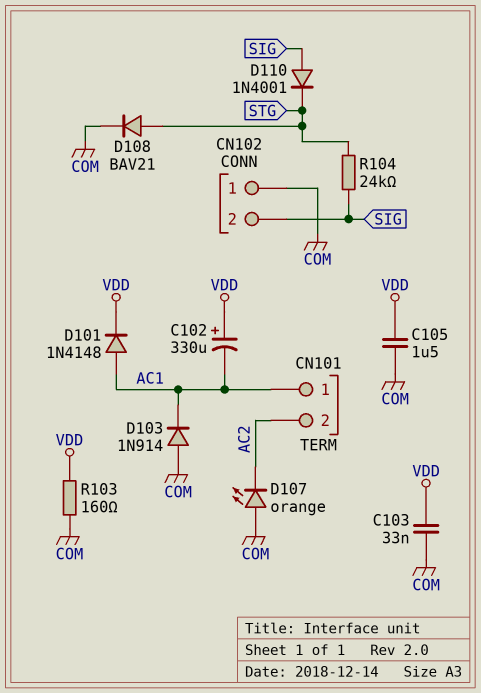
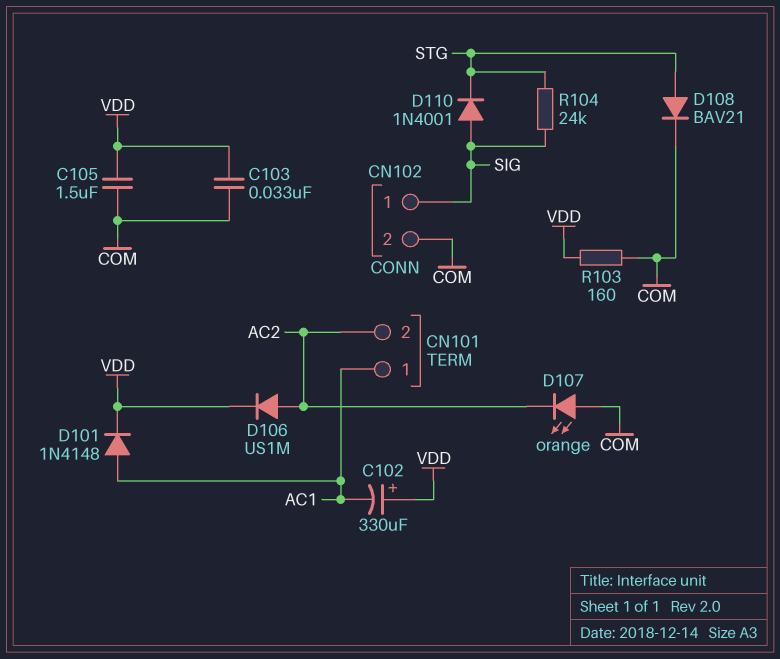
CN102 pin 1: COM -> SIG
CN102 pin 2: SIG -> COM
D103: diode 1N914 (A COM, K AC1) -> none
D106: none -> diode US1M (A AC2, K VDD)

